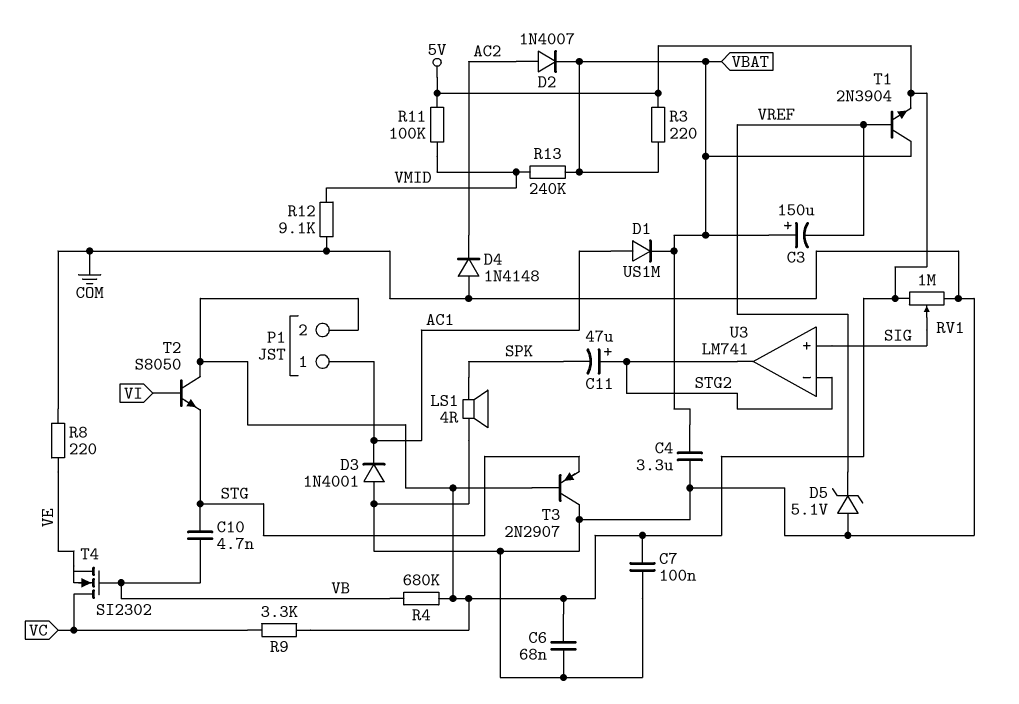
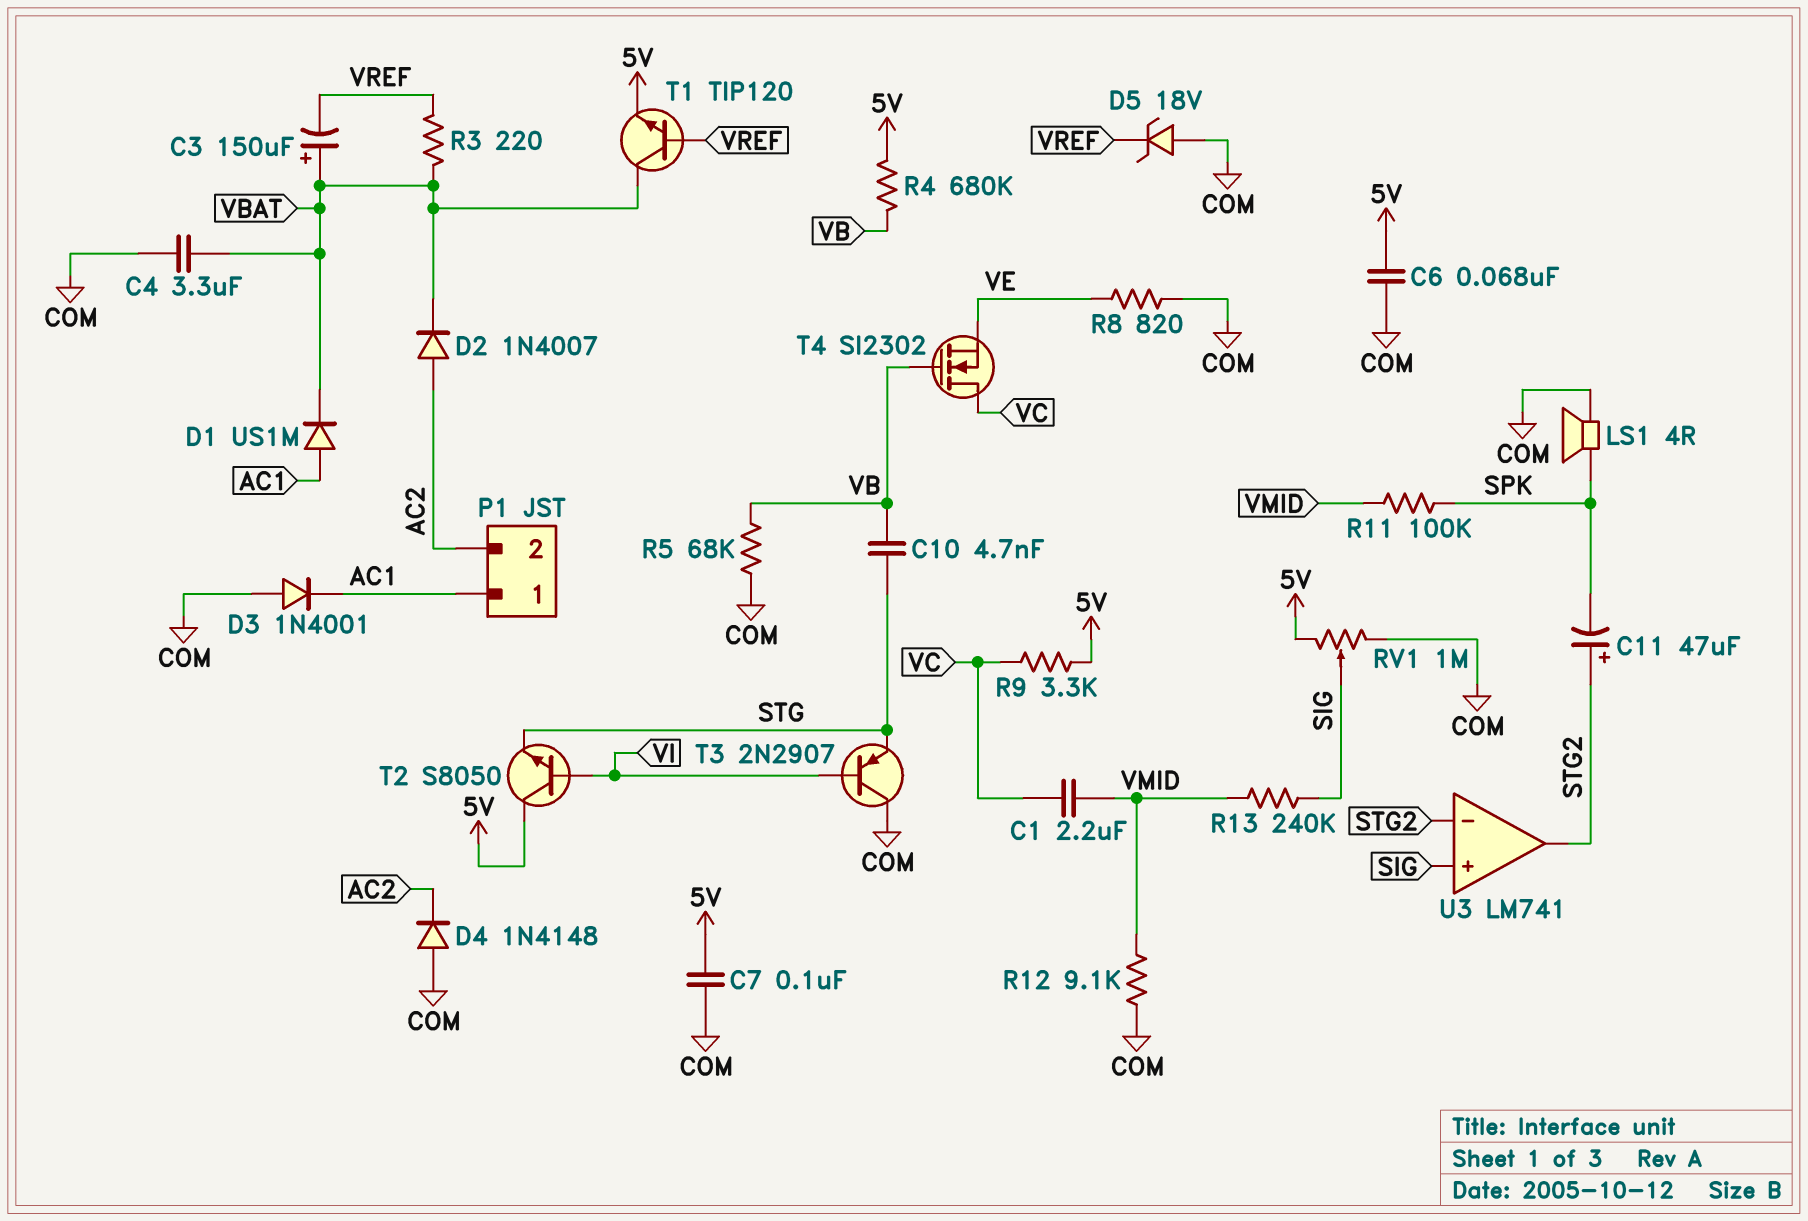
C1: none -> 2.2uF (VC, VMID)
D5: zener 5.1V (A COM, K VREF) -> zener 18V (A COM, K VREF)
P1 pin 2: 5V -> AC2
R3: 220 (5V, VBAT) -> 220 (VBAT, VREF)
R5: none -> 68k (COM, VB)
R8: 220 (COM, VE) -> 820 (COM, VE)
R11: 100k (5V, VMID) -> 100k (SPK, VMID)
R13: 240k (VBAT, VMID) -> 240k (SIG, VMID)
T1: NPN 2N3904 (B VREF, C VBAT, E 5V) -> NPN TIP120 (B VREF, C VBAT, E 5V)
T3: PNP 2N2907 (B 5V, C COM, E STG) -> PNP 2N2907 (B VI, C COM, E STG)

